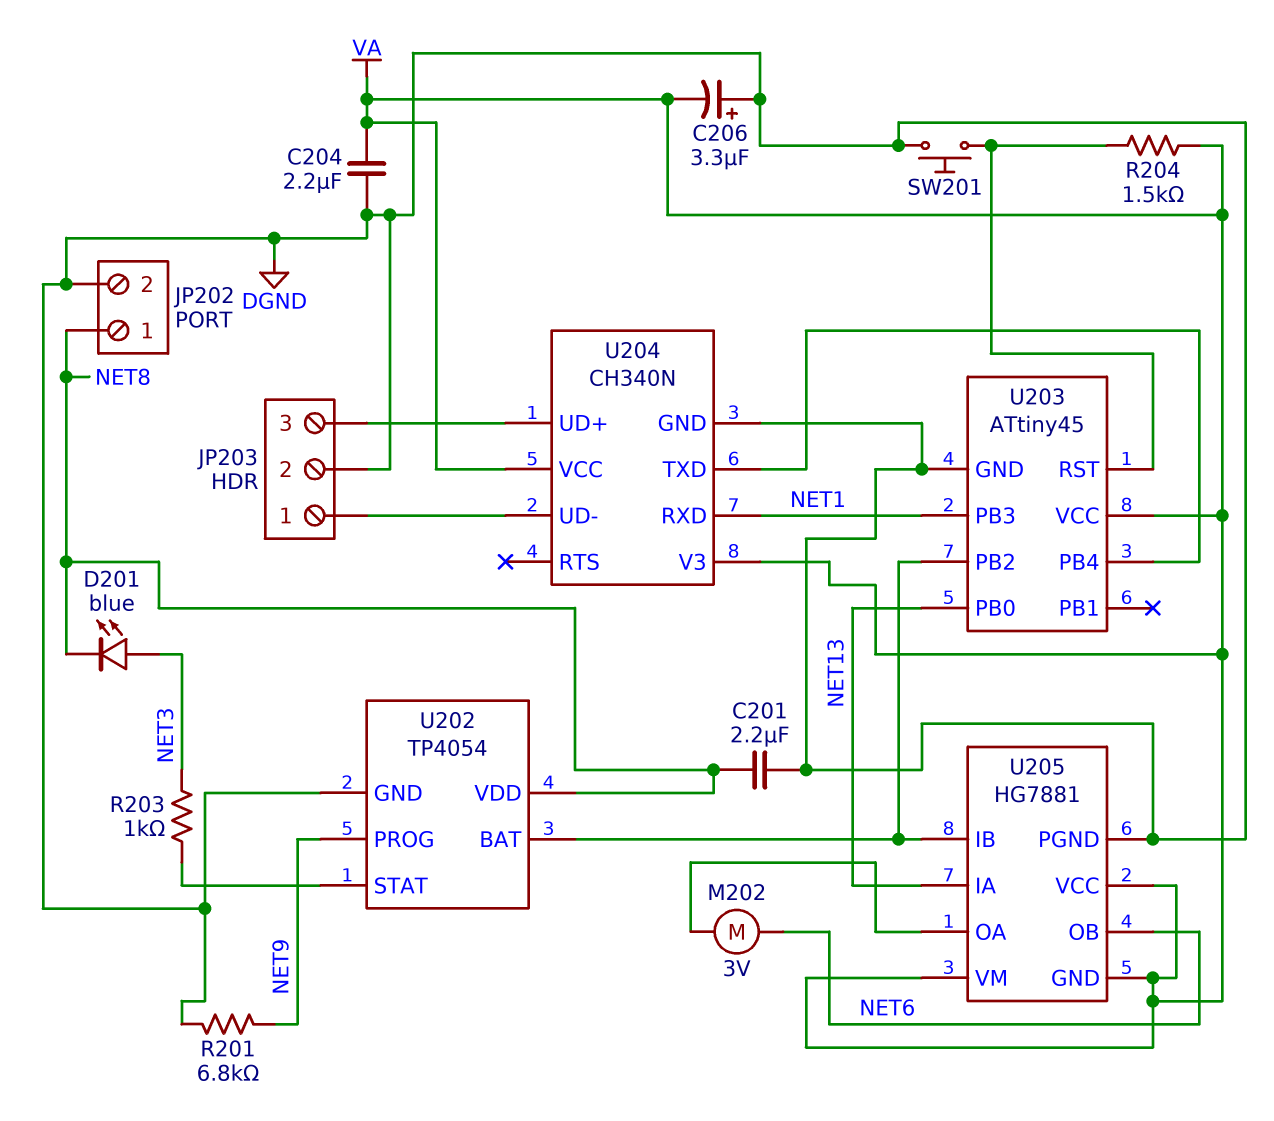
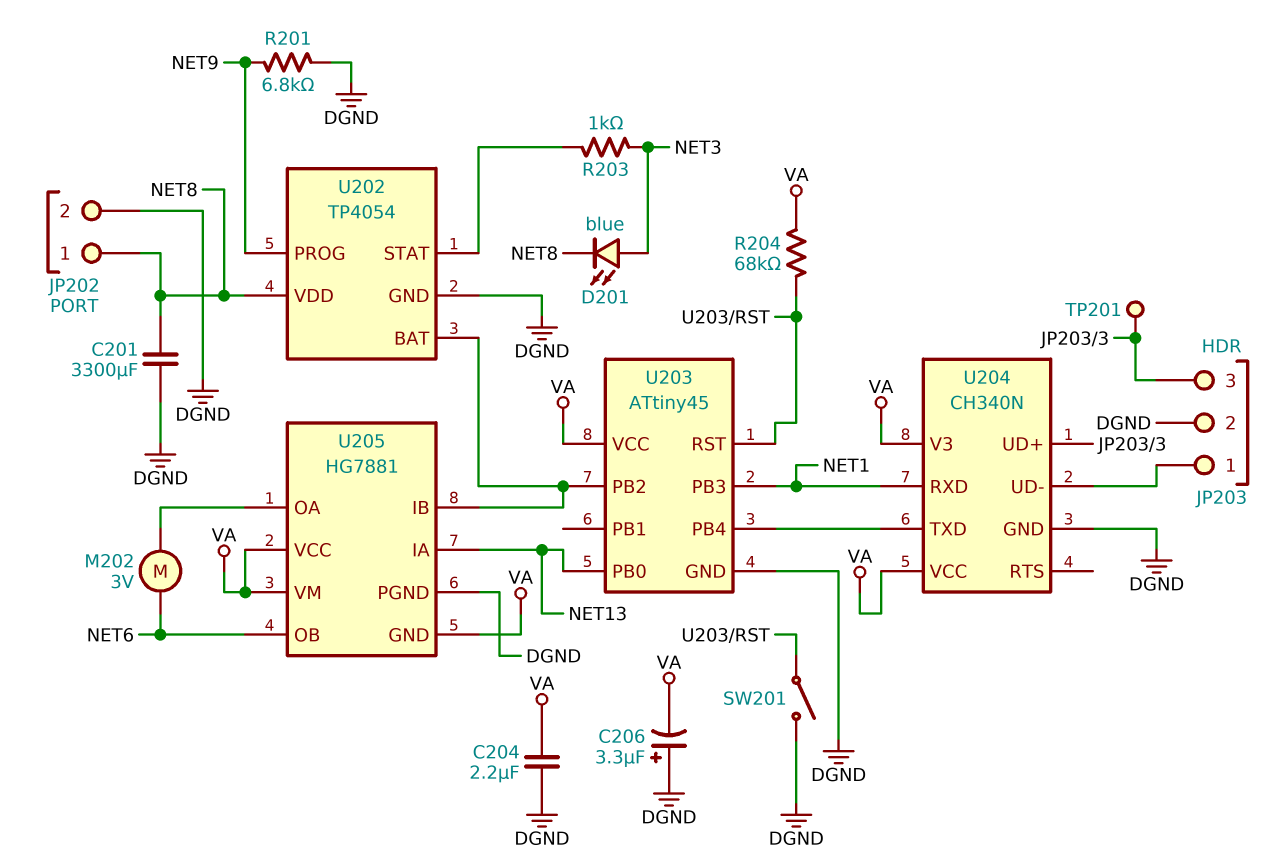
C201: 2.2uF (DGND, NET8) -> 3300uF (DGND, NET8)
R204: 1.5k (U203/RST, VA) -> 68k (U203/RST, VA)
SW201: button (DGND, U203/RST) -> switch (DGND, U203/RST)
TP201: none -> test point (JP203/3)

